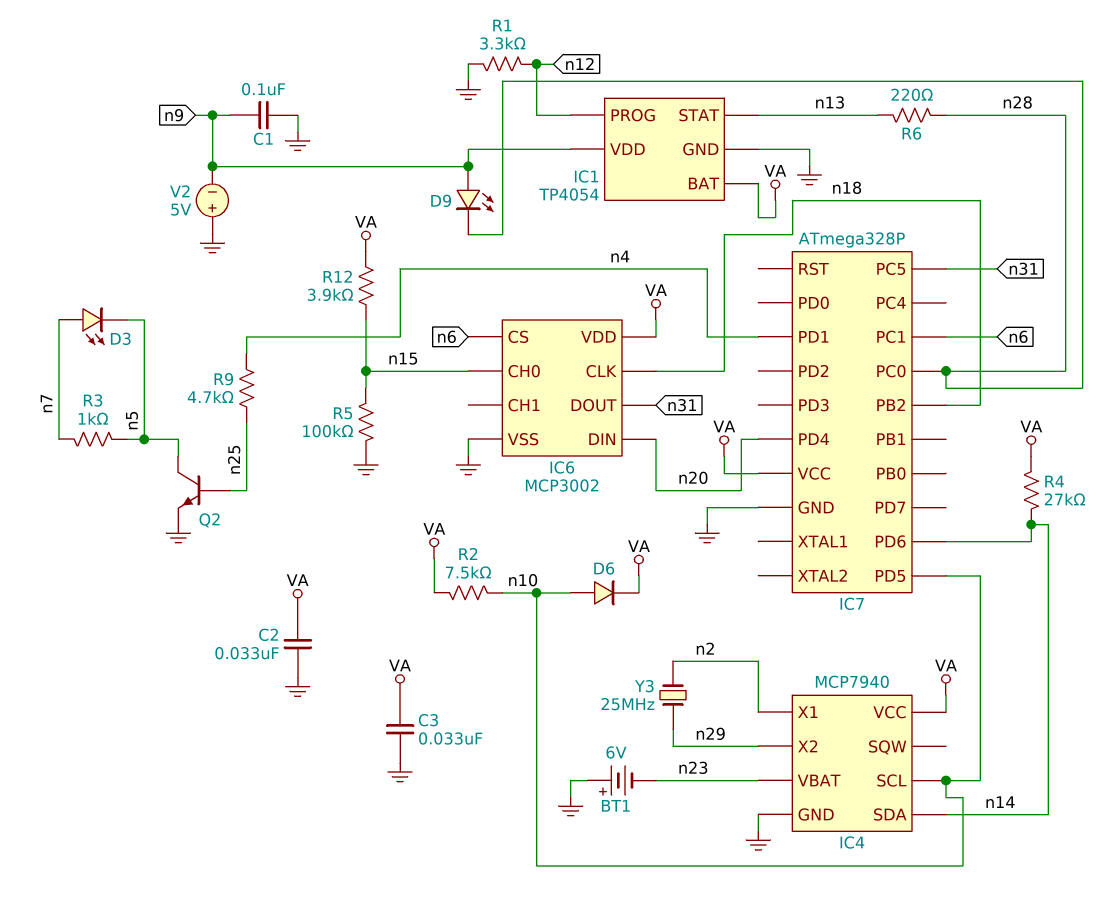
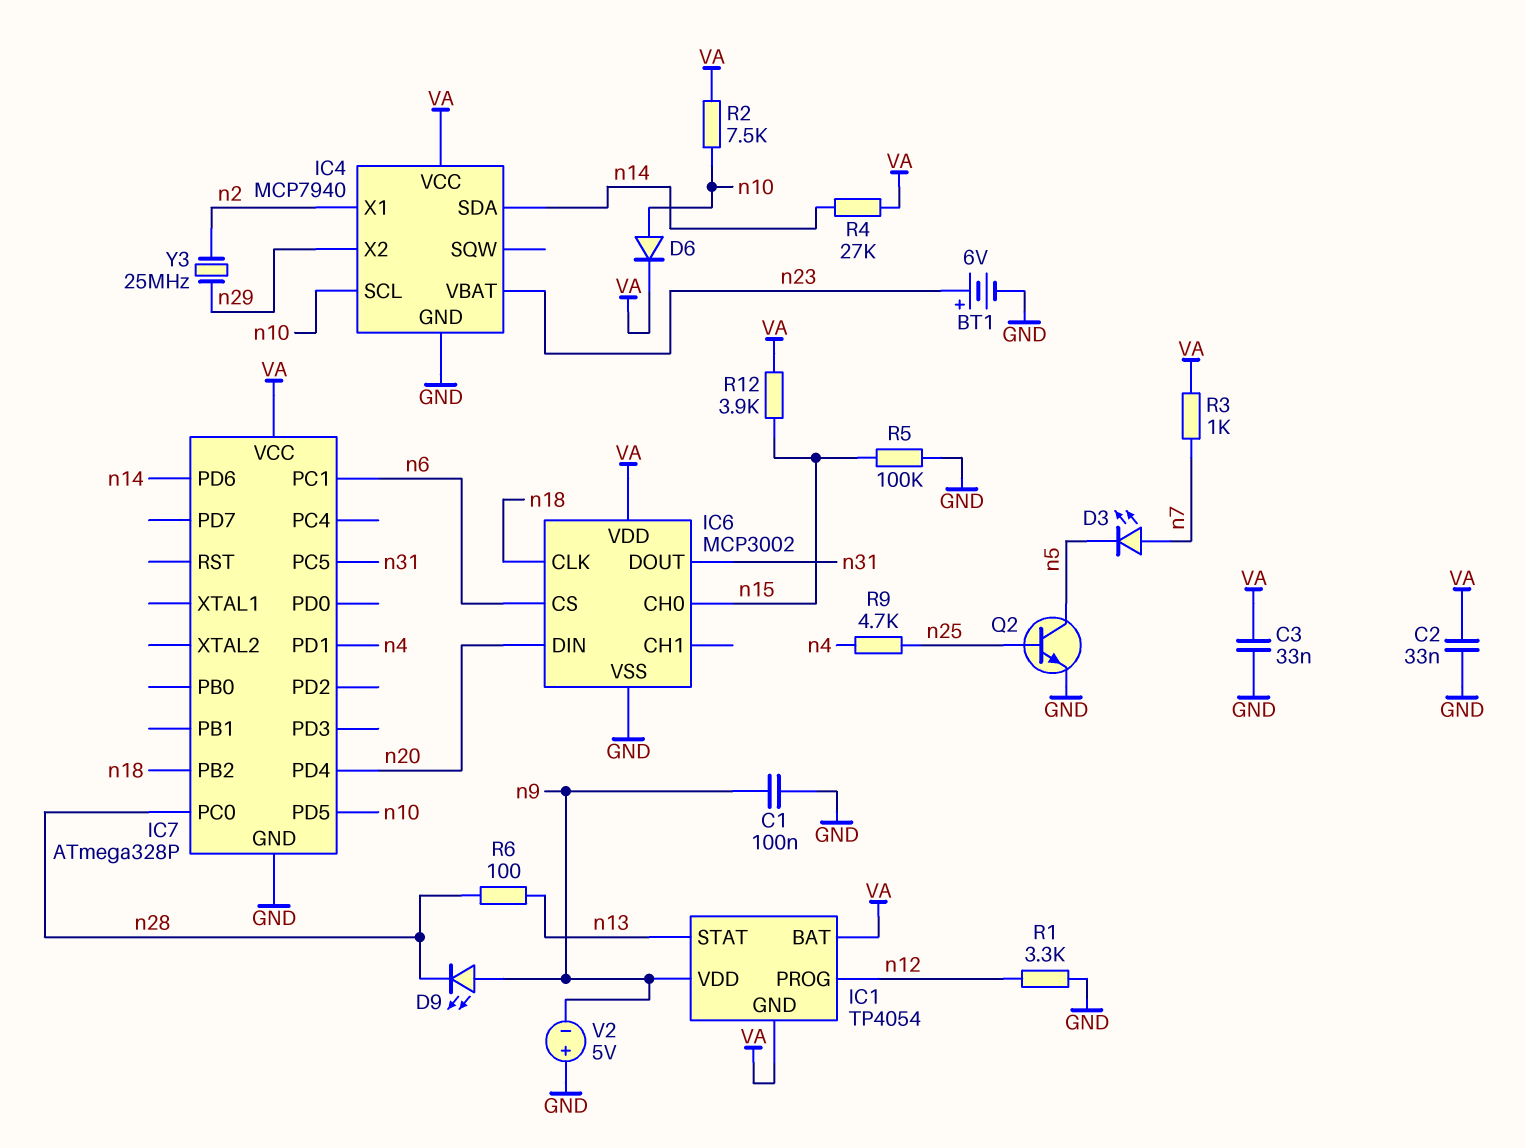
BT1: 6V (plus GND, minus n23) -> 6V (plus n23, minus GND)
IC1 pin GND: GND -> VA
R3: 1k (n5, n7) -> 1k (VA, n7)
R6: 220 (n13, n28) -> 100 (n13, n28)

